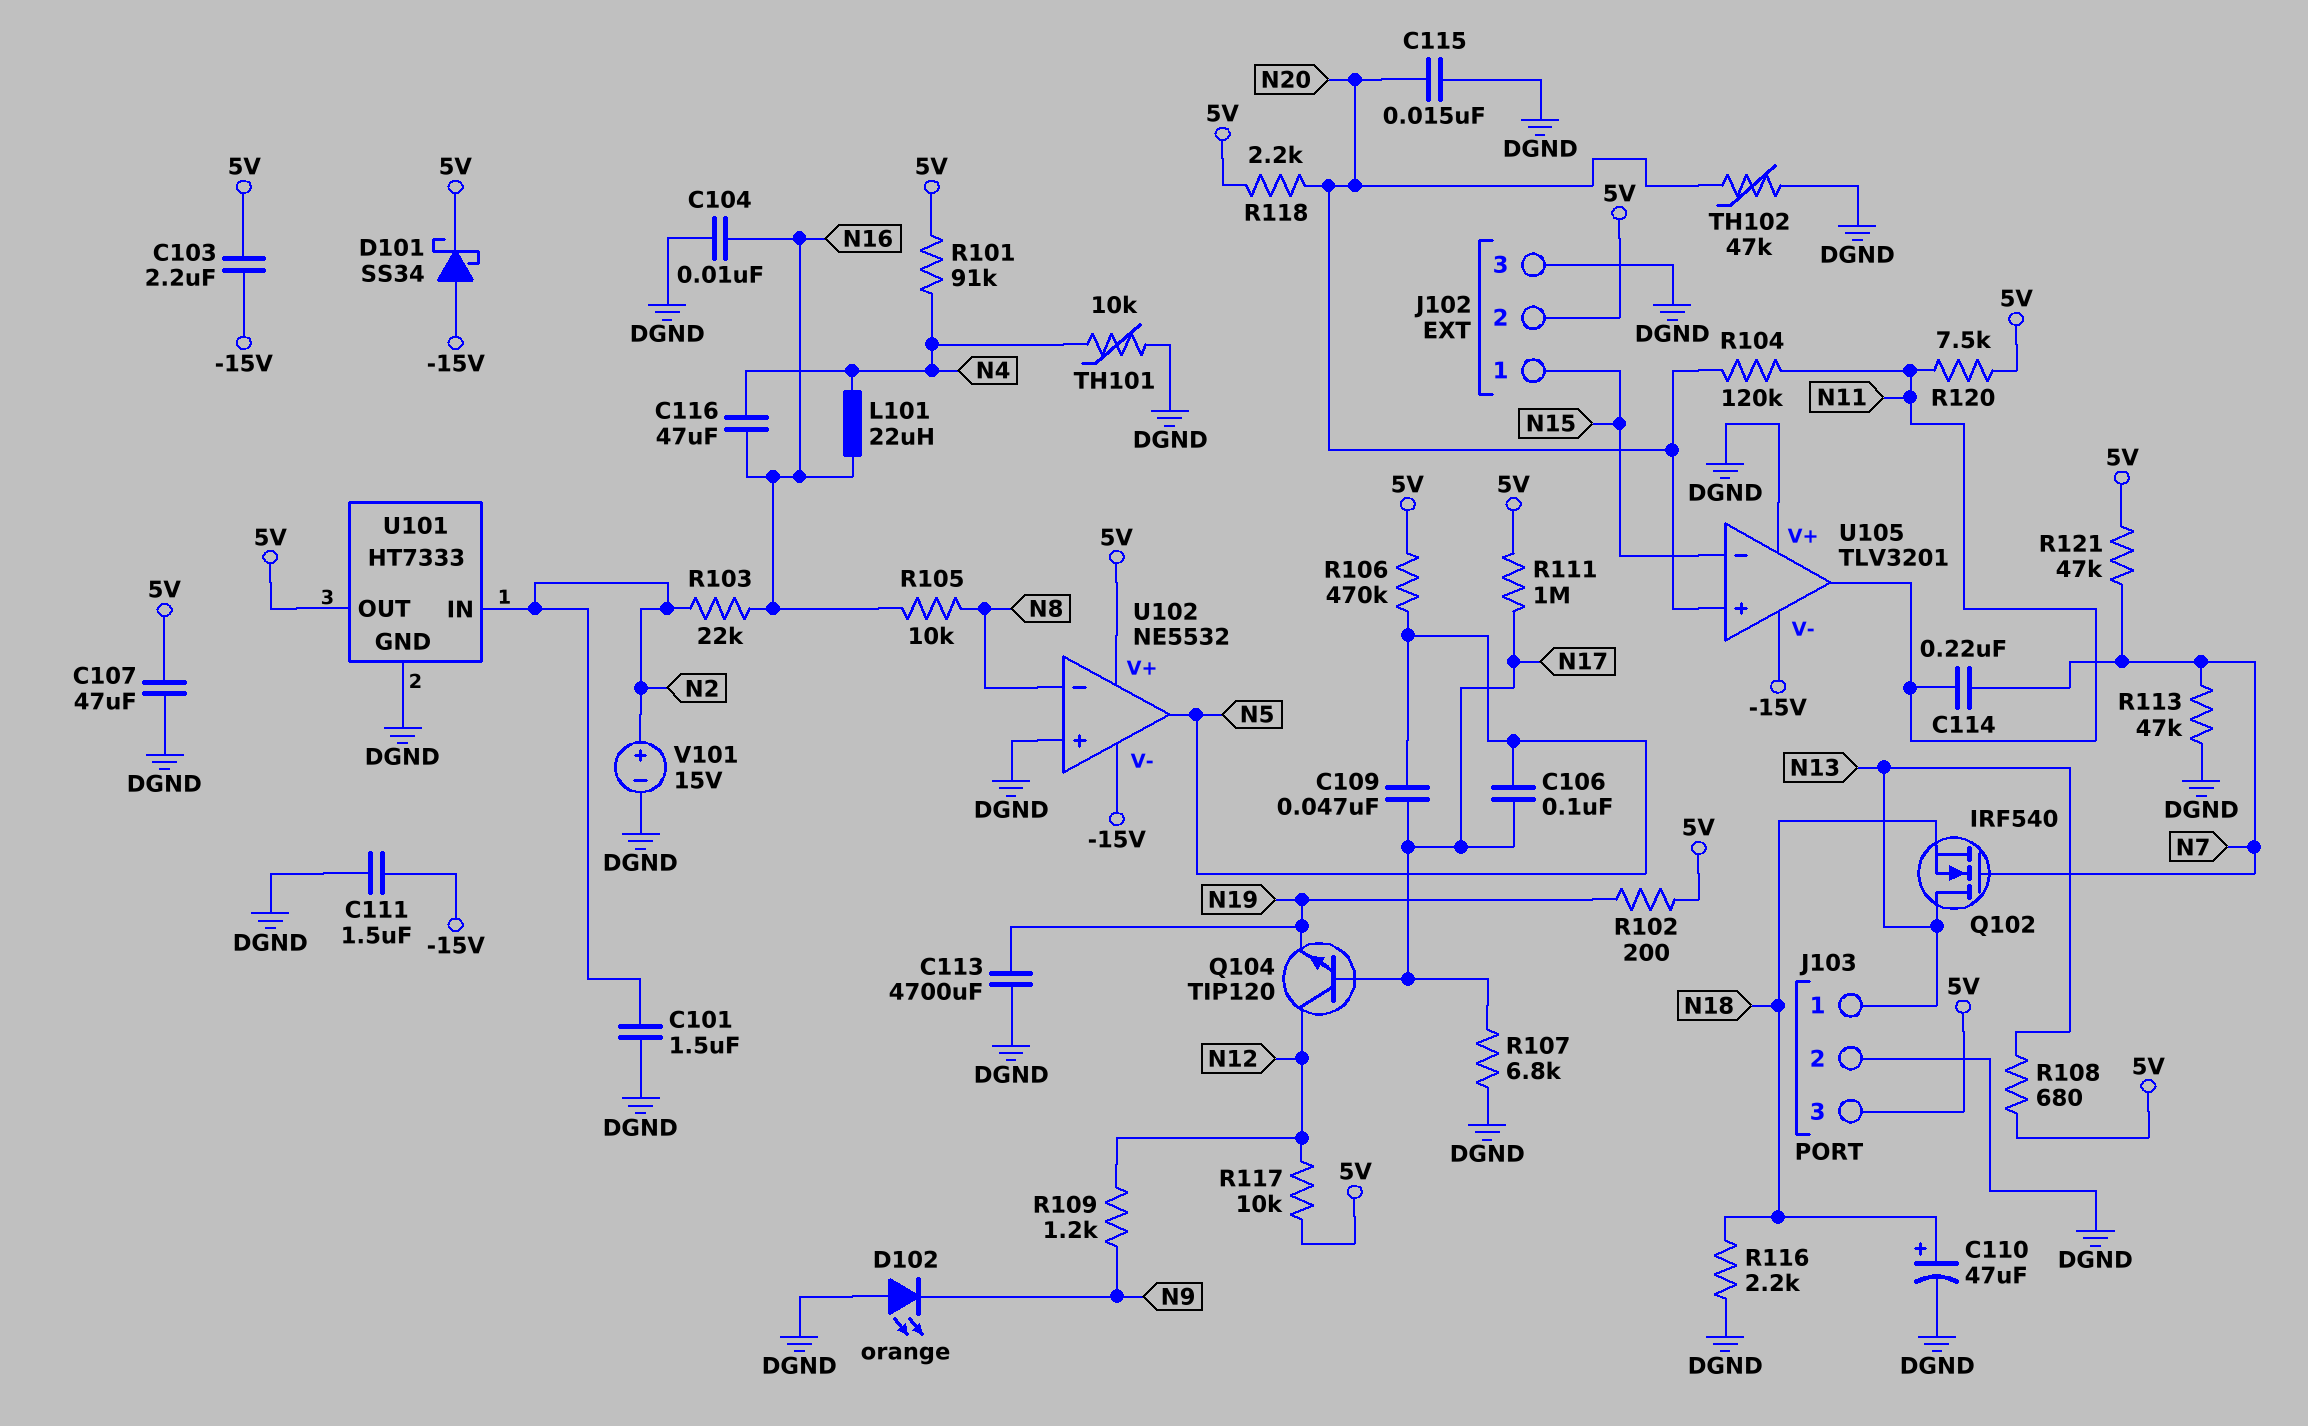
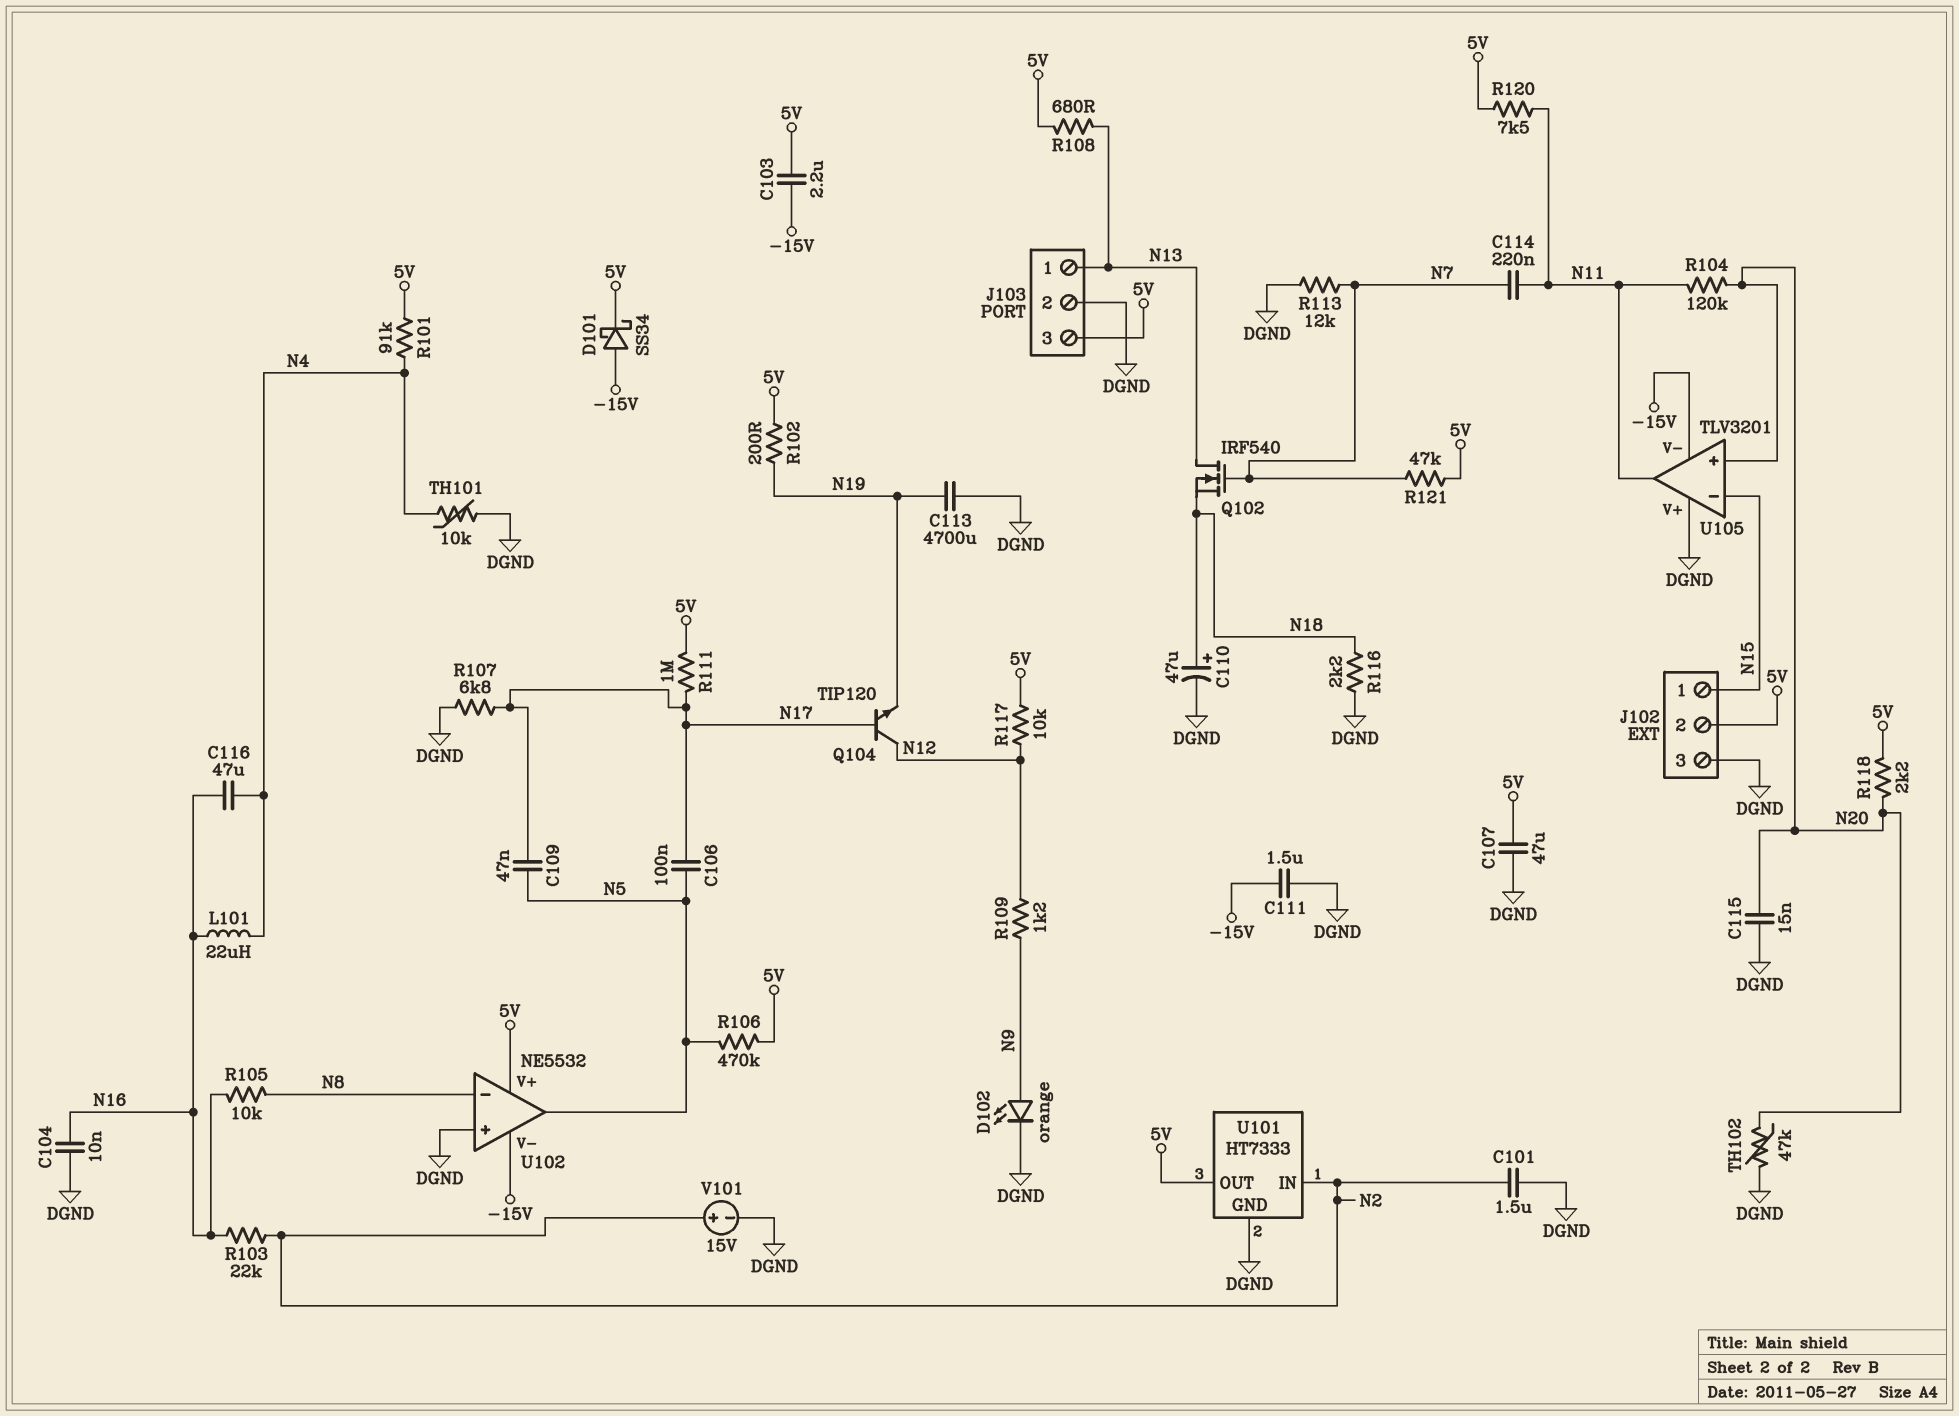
D102: LED orange (A DGND, K N9) -> LED orange (A N9, K DGND)
R113: 47k (DGND, N7) -> 12k (DGND, N7)

